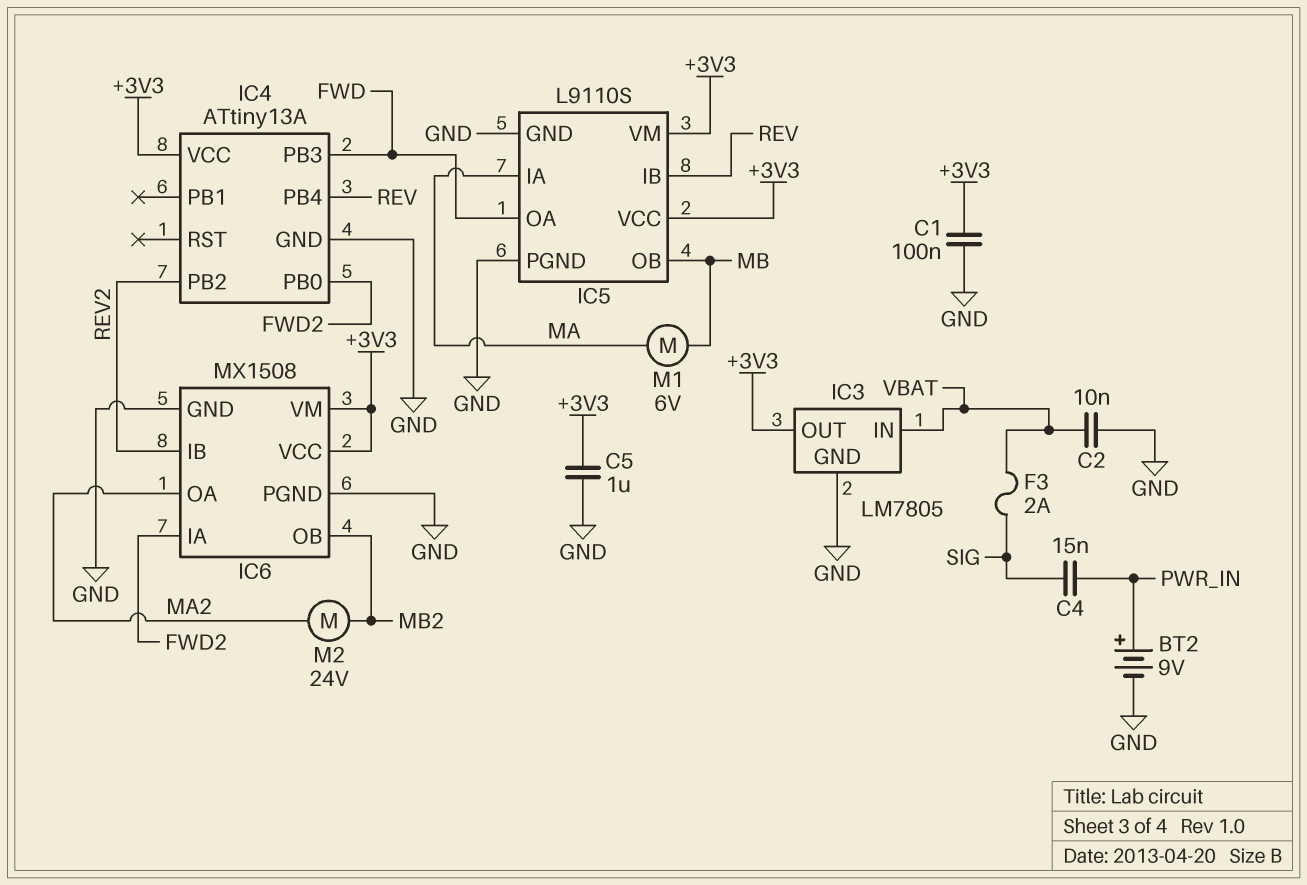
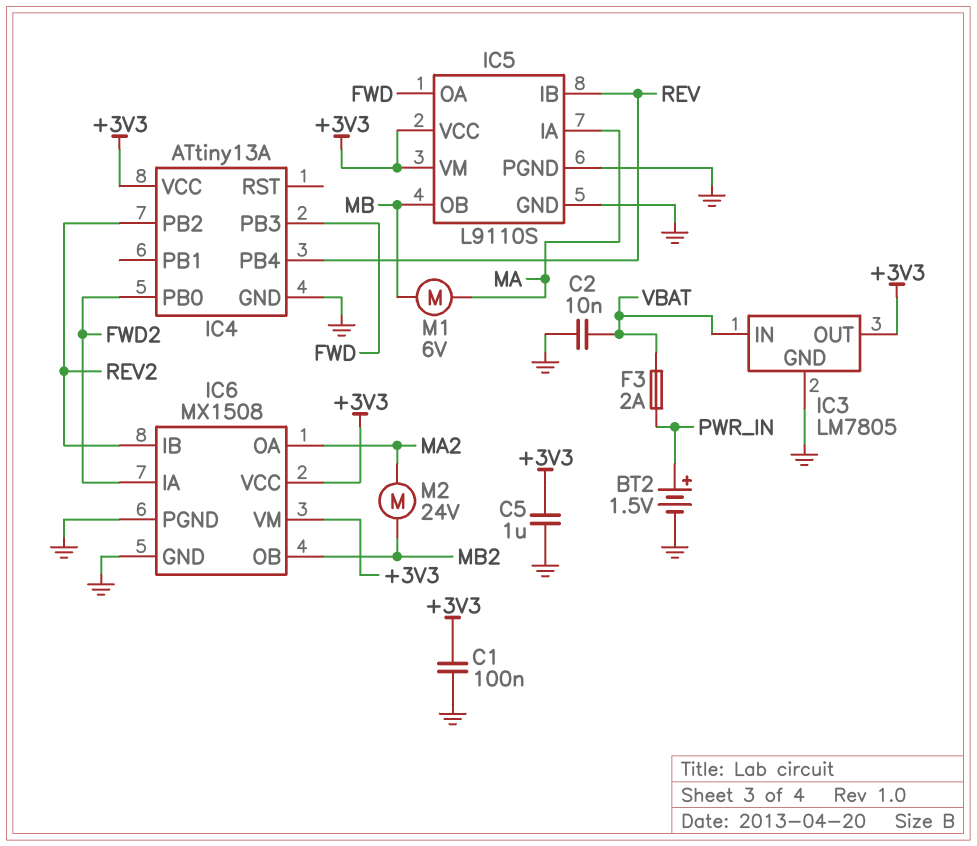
BT2: 9V (plus PWR_IN, minus GND) -> 1.5V (plus PWR_IN, minus GND)
C4: 15nF (PWR_IN, SIG) -> none
F3: 2A (SIG, VBAT) -> 2A (PWR_IN, VBAT)

